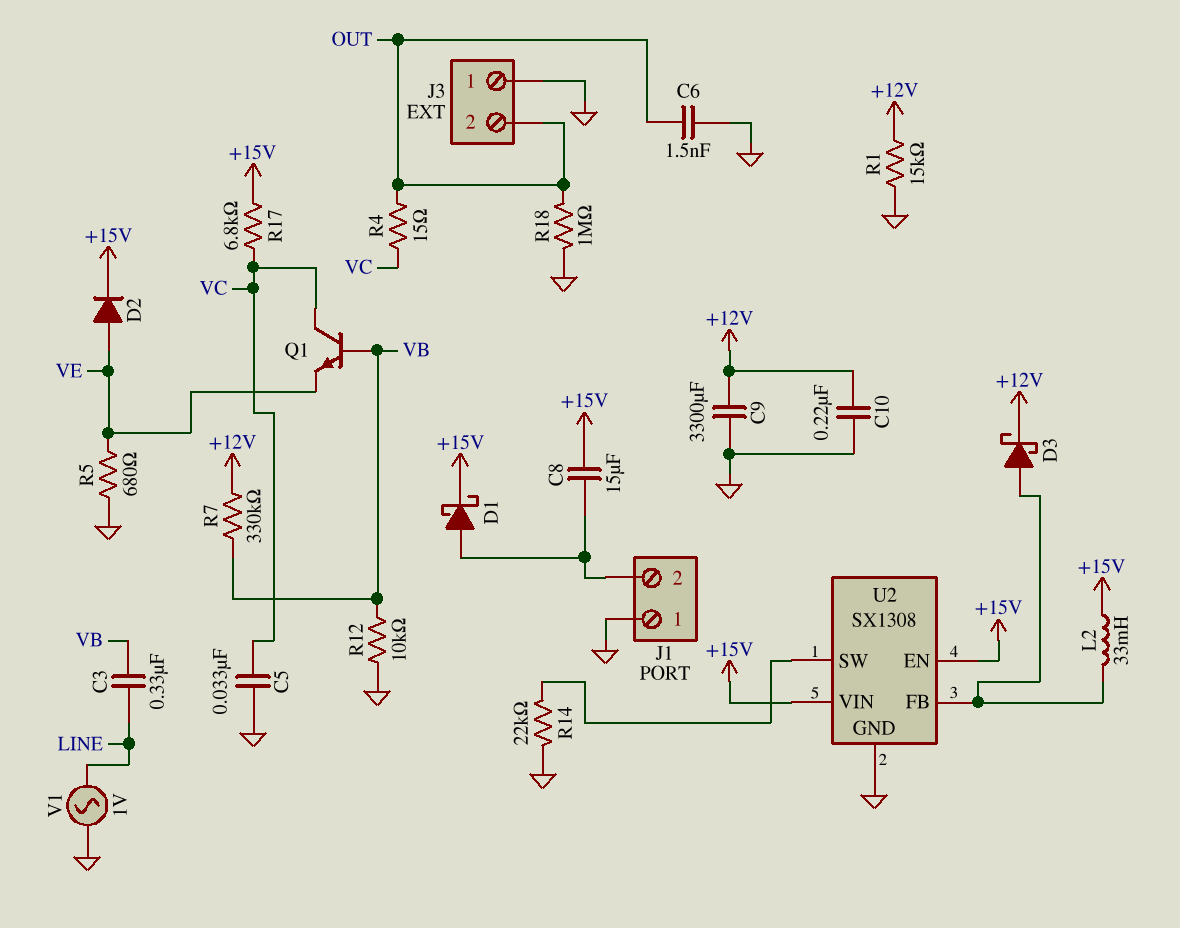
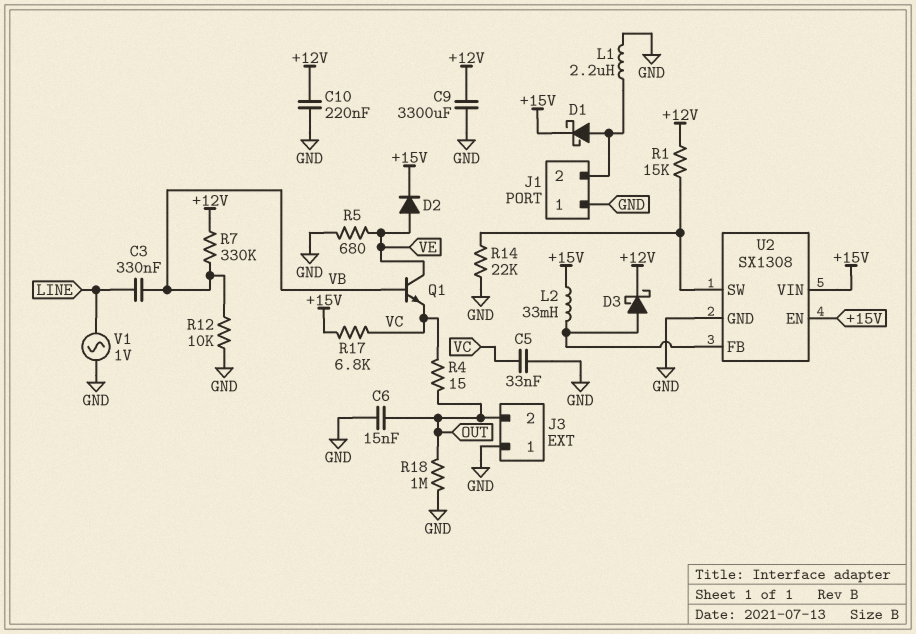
C6: 1.5nF (GND, OUT) -> 15nF (GND, OUT)
C8: 15uF (+15V, J1/2) -> none
L1: none -> 2.2uH (GND, J1/2)
Q1: NPN (B VB, C VC, E VE) -> NPN (B VB, C VE, E VC)
R1: 15k (+12V, GND) -> 15k (+12V, U2/SW)

